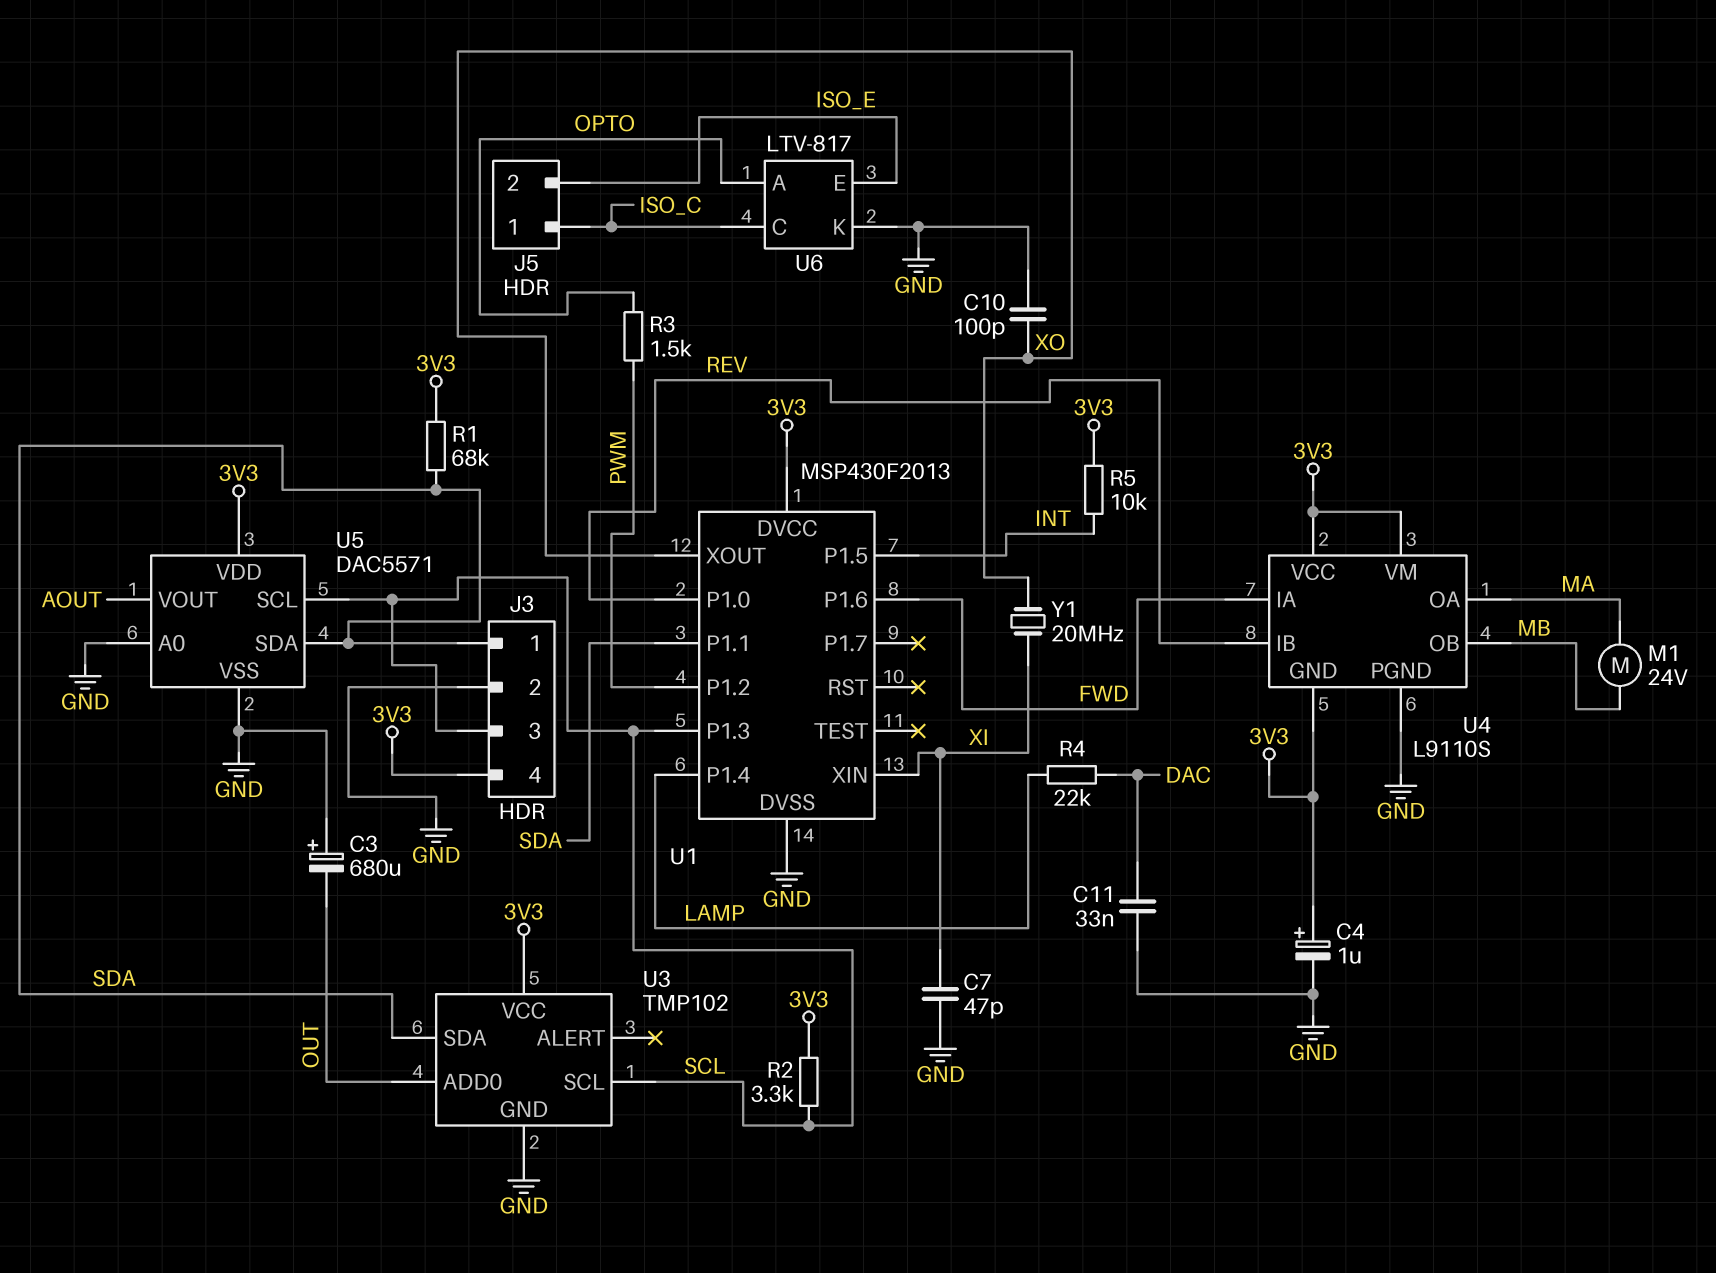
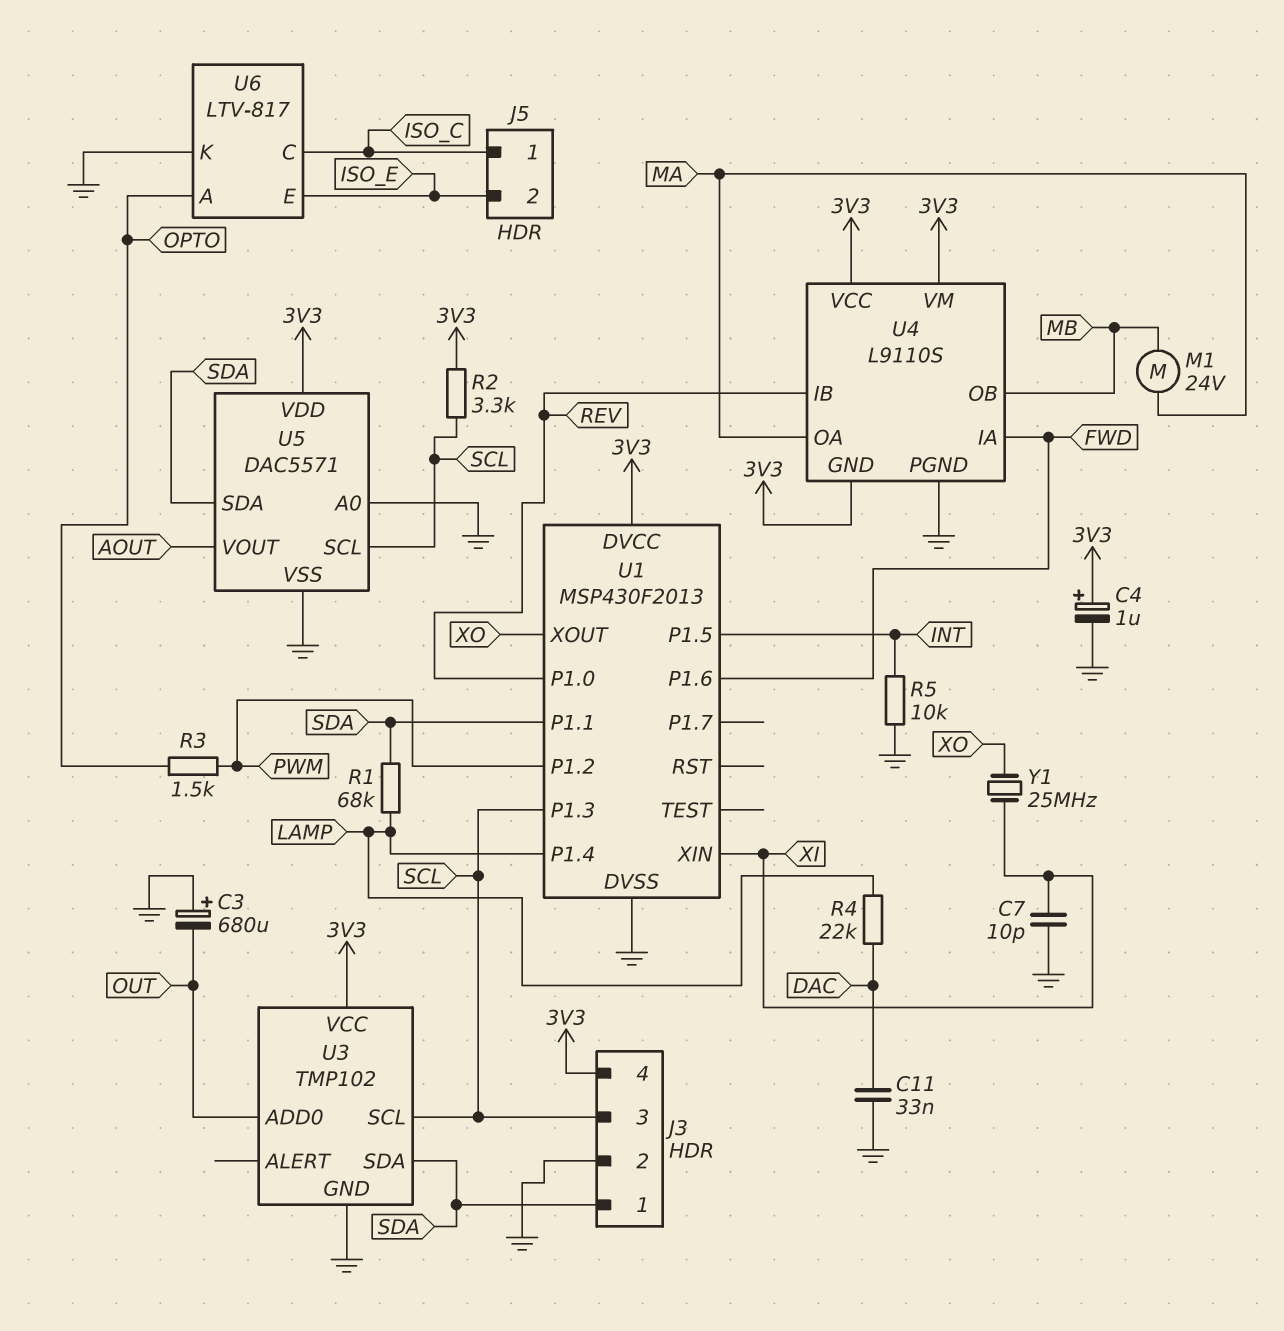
C7: 47pF (GND, XI) -> 10pF (GND, XI)
C10: 100pF (GND, XO) -> none
R1: 68k (3V3, SDA) -> 68k (LAMP, SDA)
R5: 10k (3V3, INT) -> 10k (GND, INT)
Y1: 20MHz (XI, XO) -> 25MHz (XI, XO)

